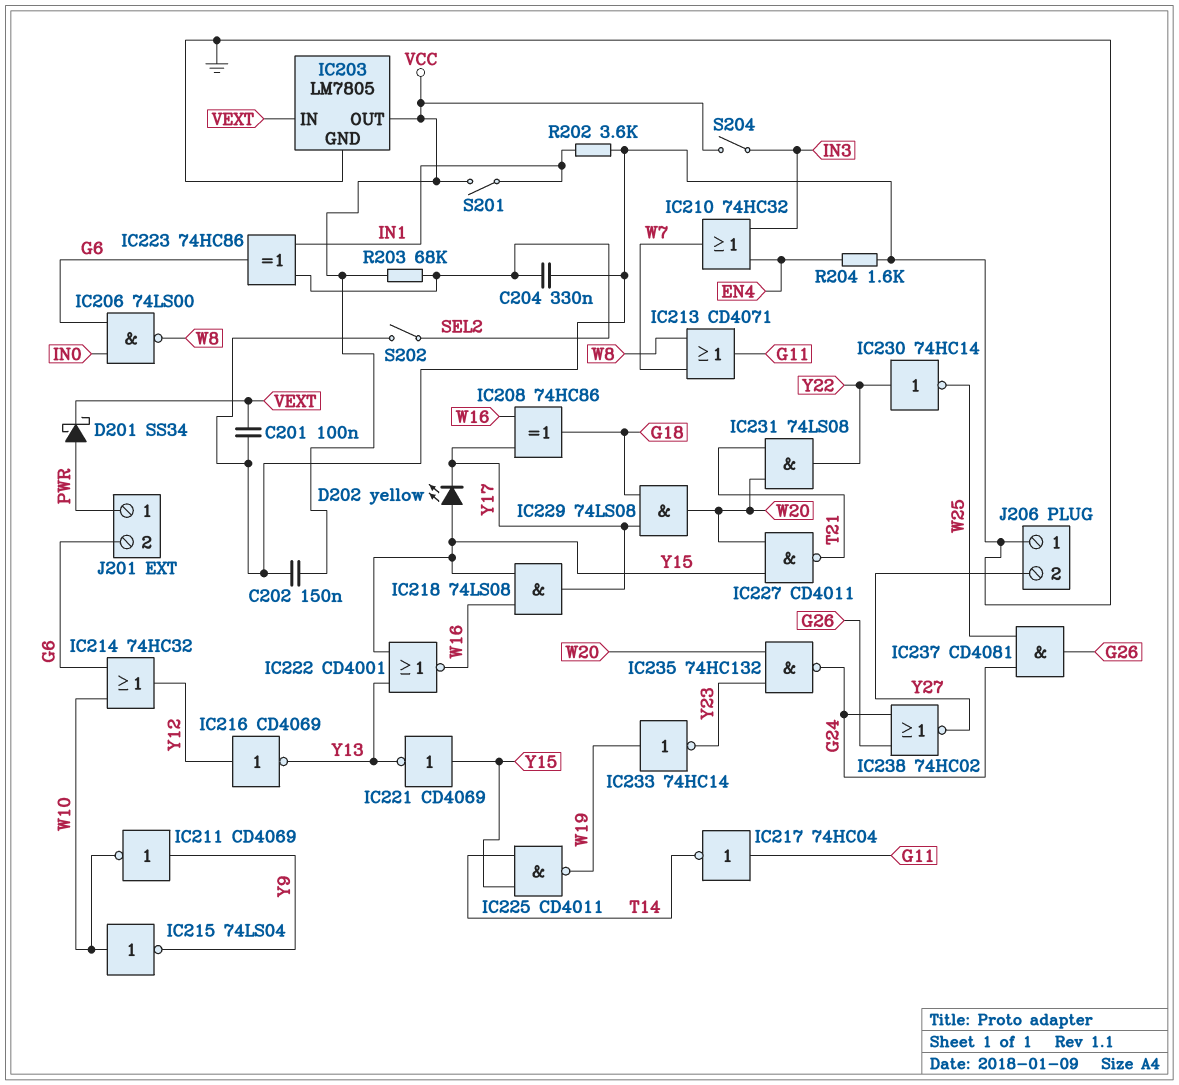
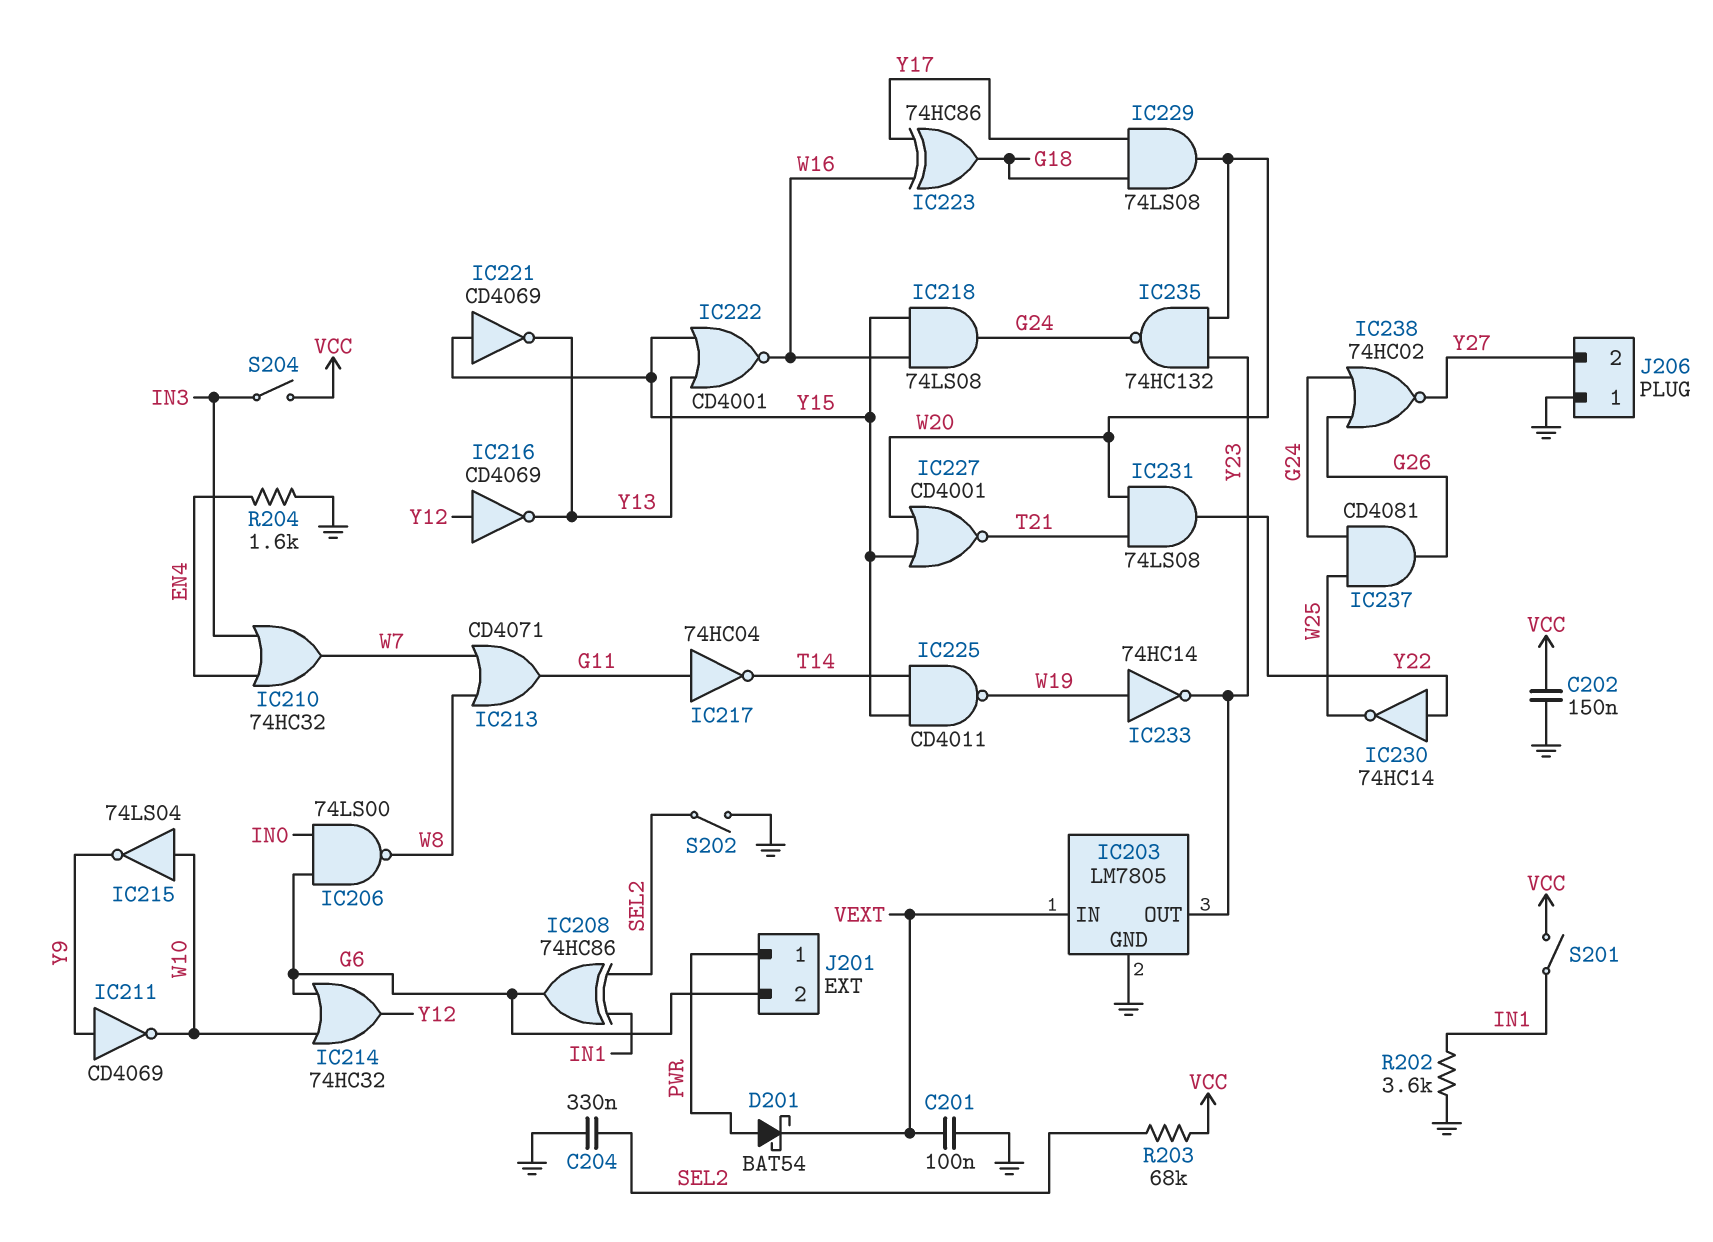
D201: schottky SS34 (A PWR, K VEXT) -> schottky BAT54 (A PWR, K VEXT)
D202: LED yellow (A Y15, K Y17) -> none
IC203 pin OUT: VCC -> Y23
IC208: XOR 74HC86 (in W16, in Y17, out G18) -> XOR 74HC86 (in IN1, in SEL2, out G6)
IC218: AND 74LS08 (in W16, in Y15, out Y17) -> AND 74LS08 (in W16, in Y15, out G24)
IC223: XOR 74HC86 (in IN1, in SEL2, out G6) -> XOR 74HC86 (in W16, in Y17, out G18)
IC227: NAND CD4011 (in W20, in Y15, out T21) -> NOR CD4001 (in W20, in Y15, out T21)

